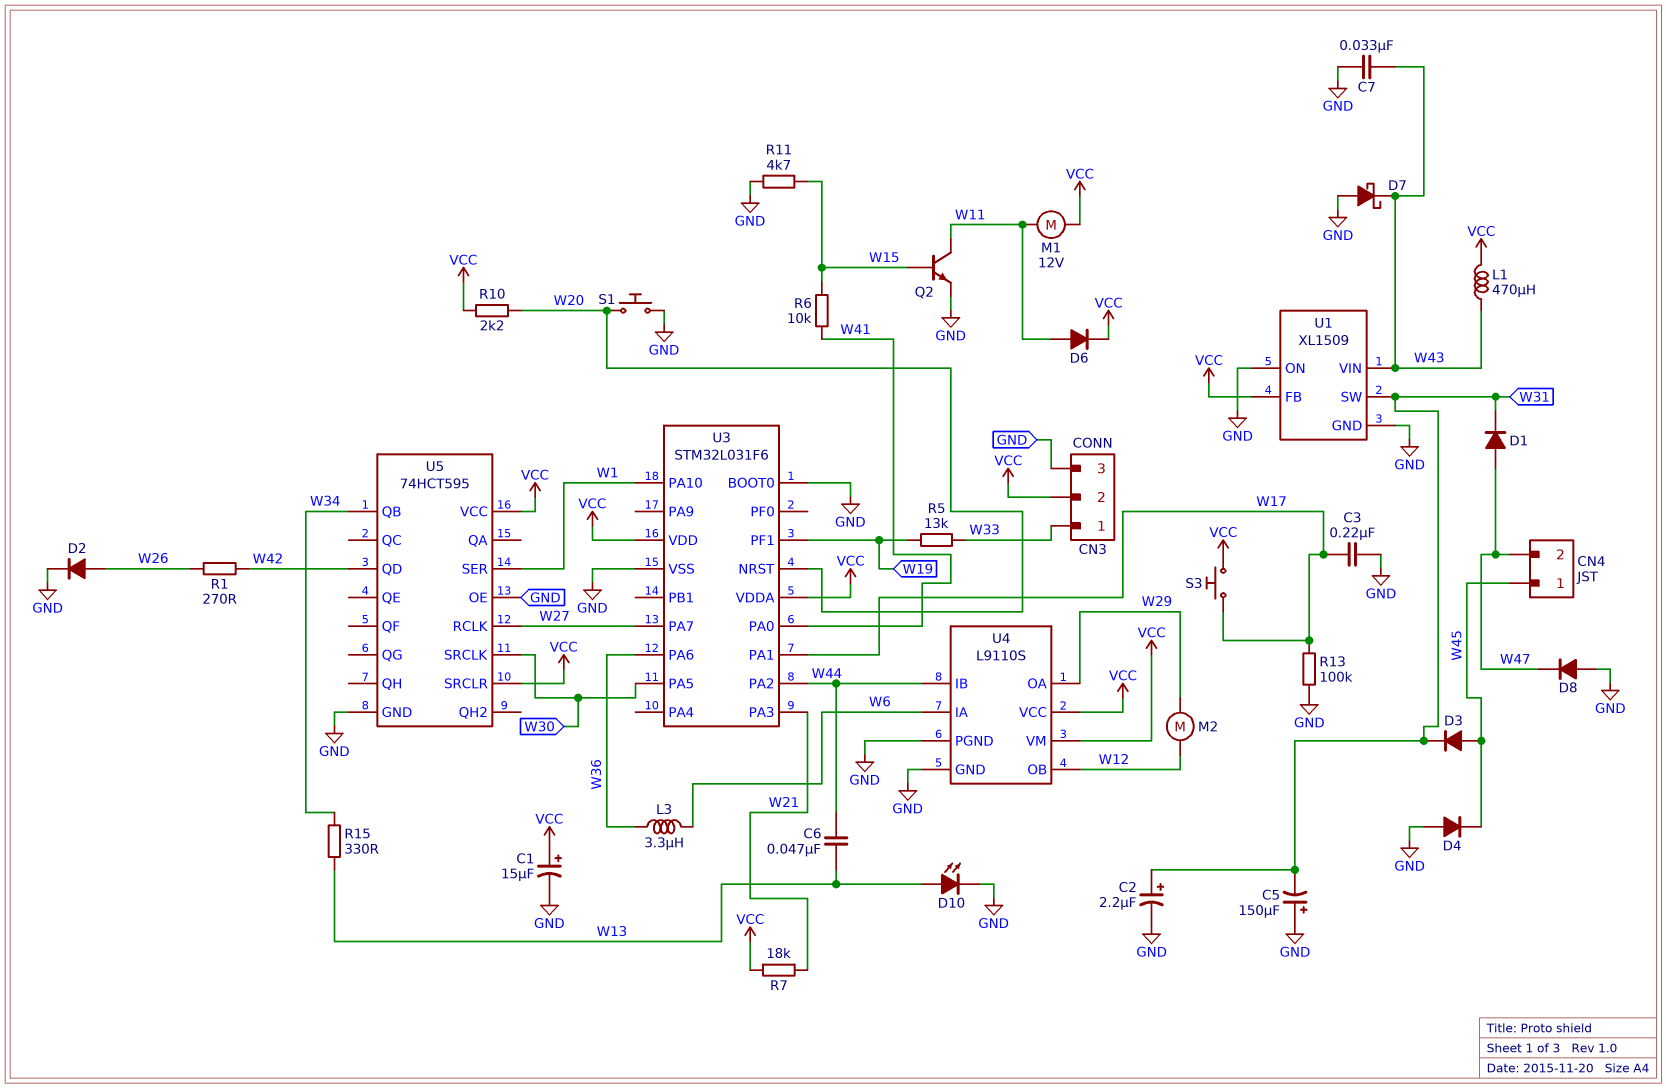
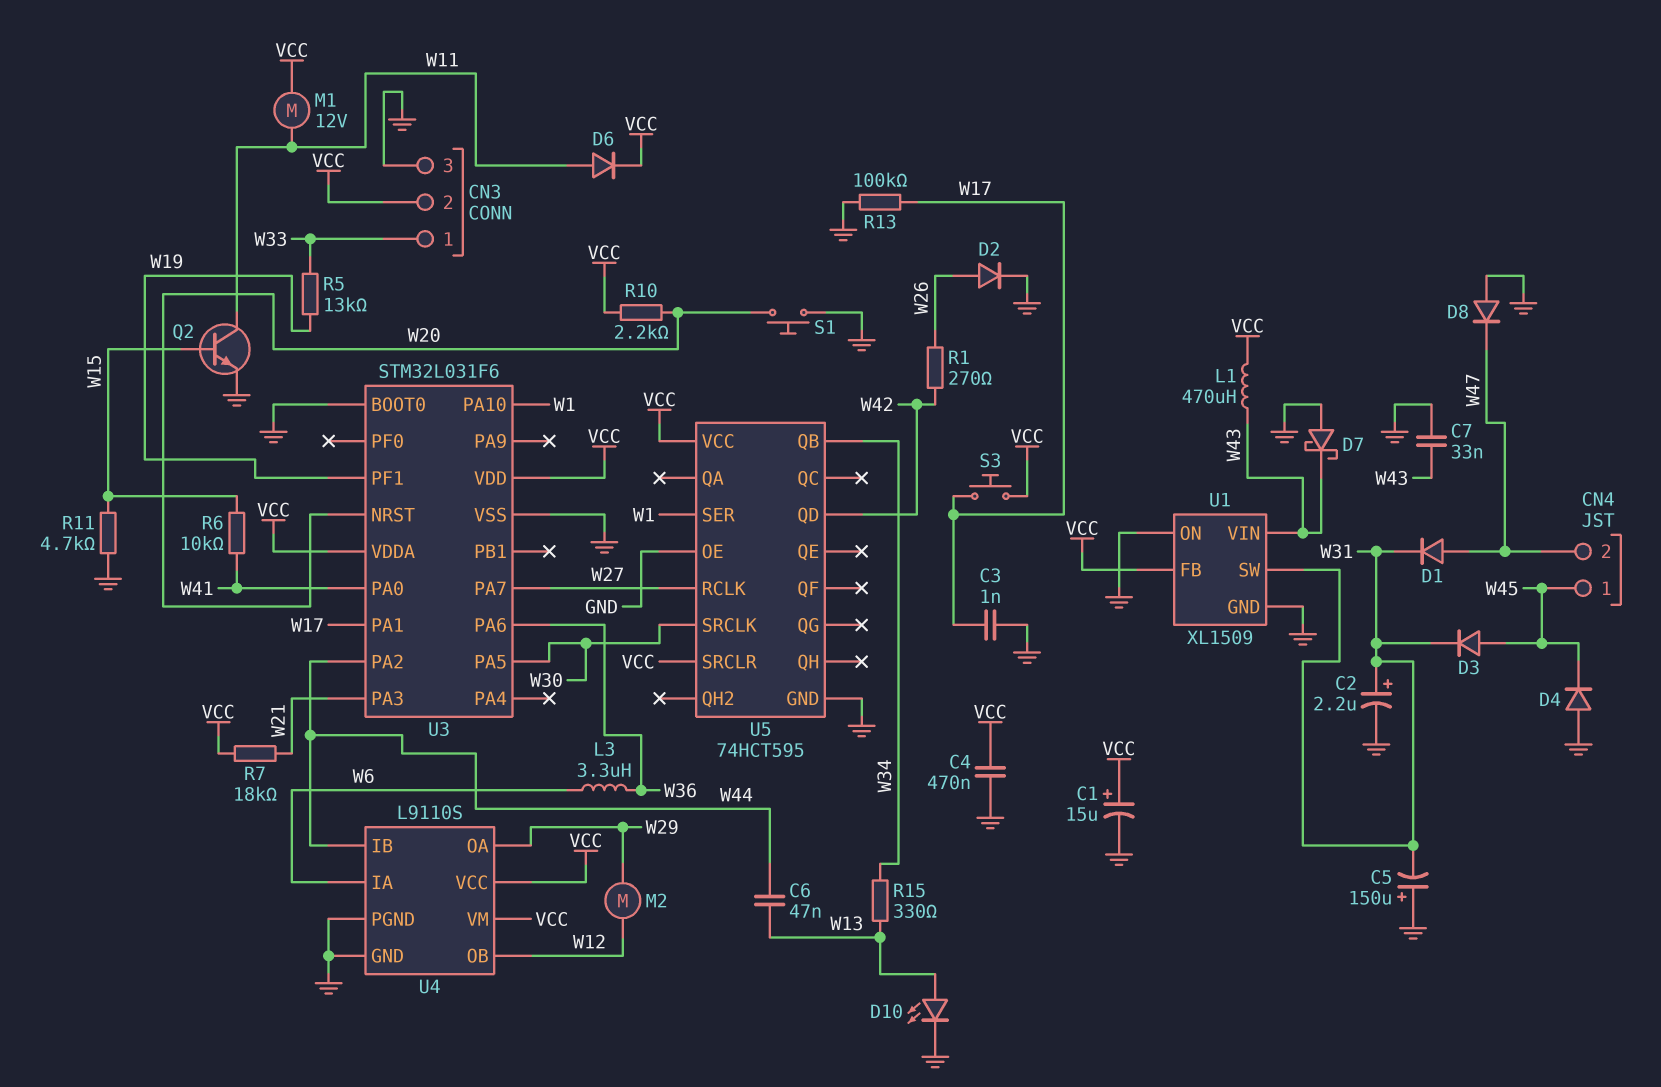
C3: 220nF (GND, W17) -> 1nF (GND, W17)
C4: none -> 470nF (GND, VCC)

